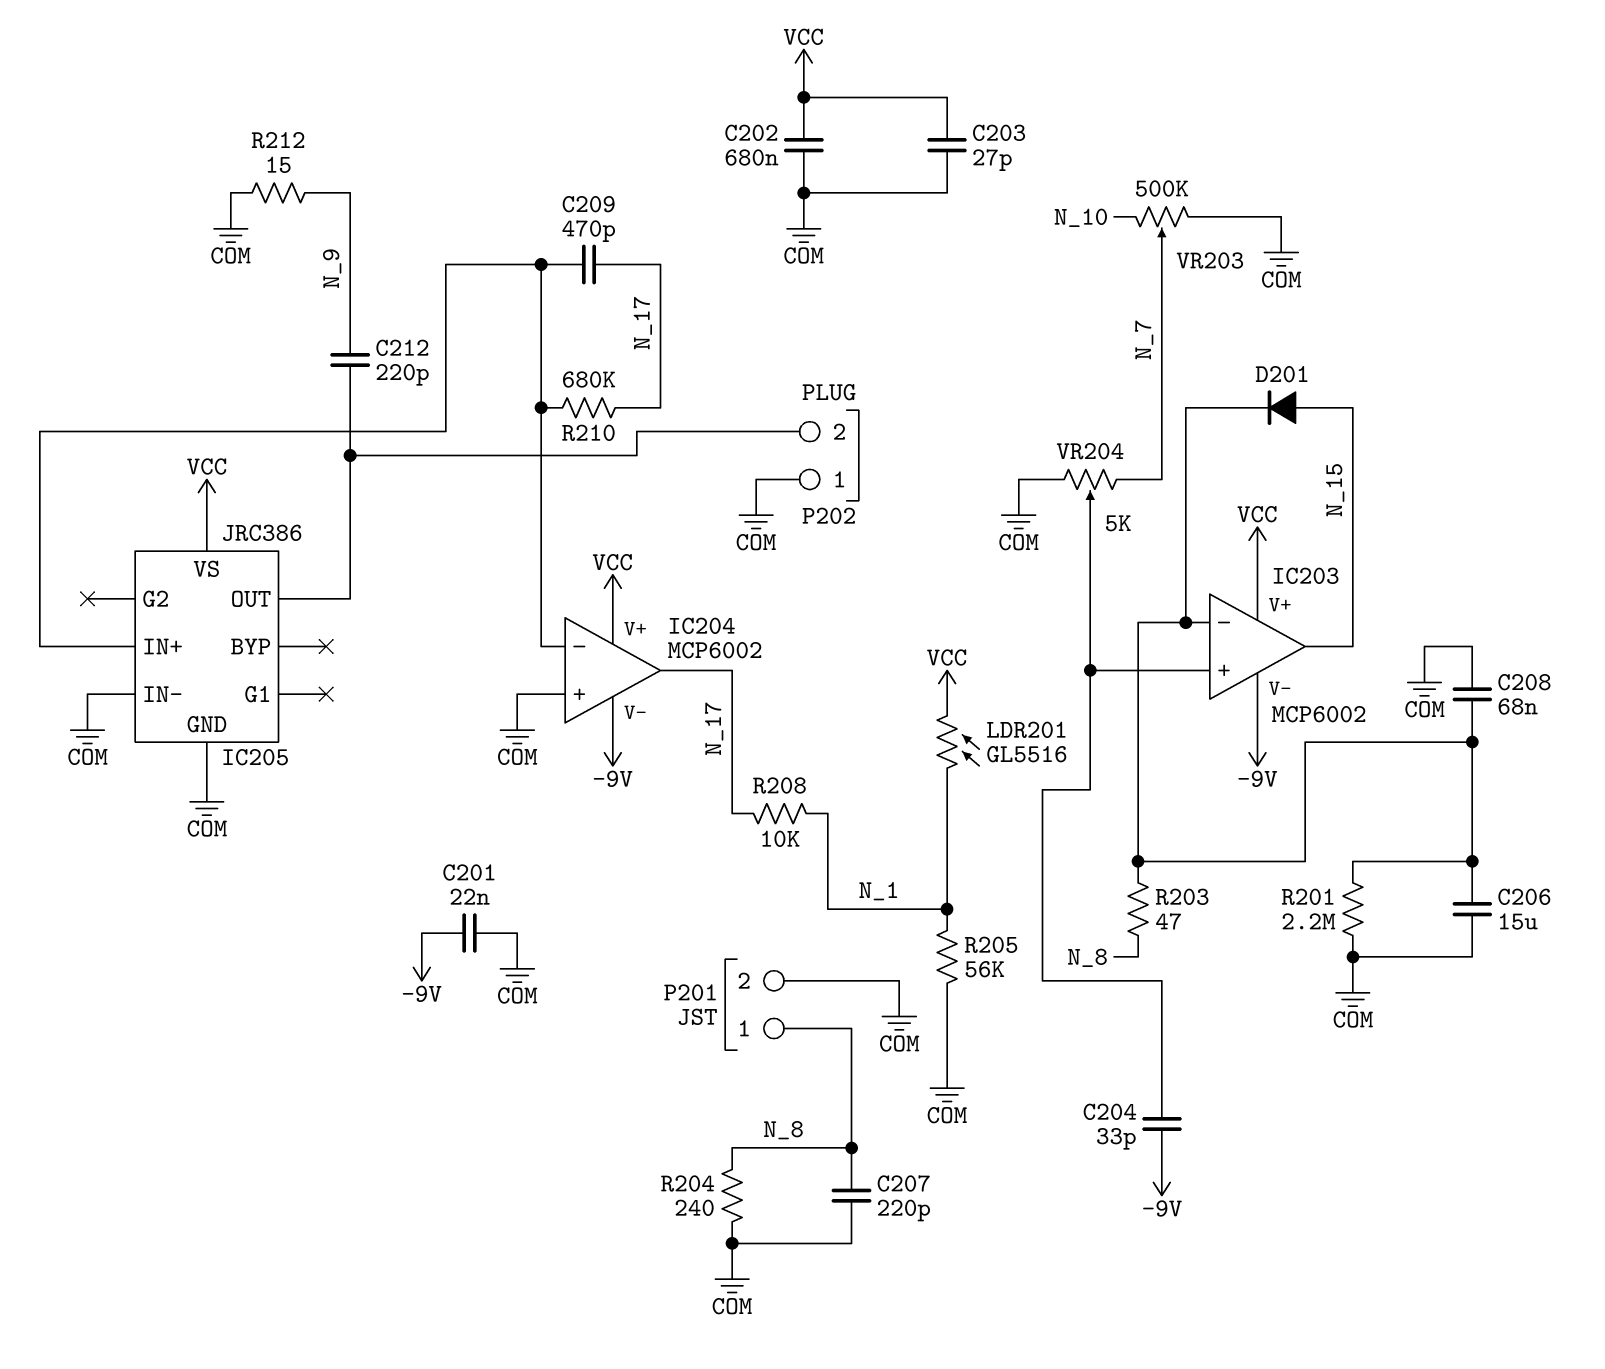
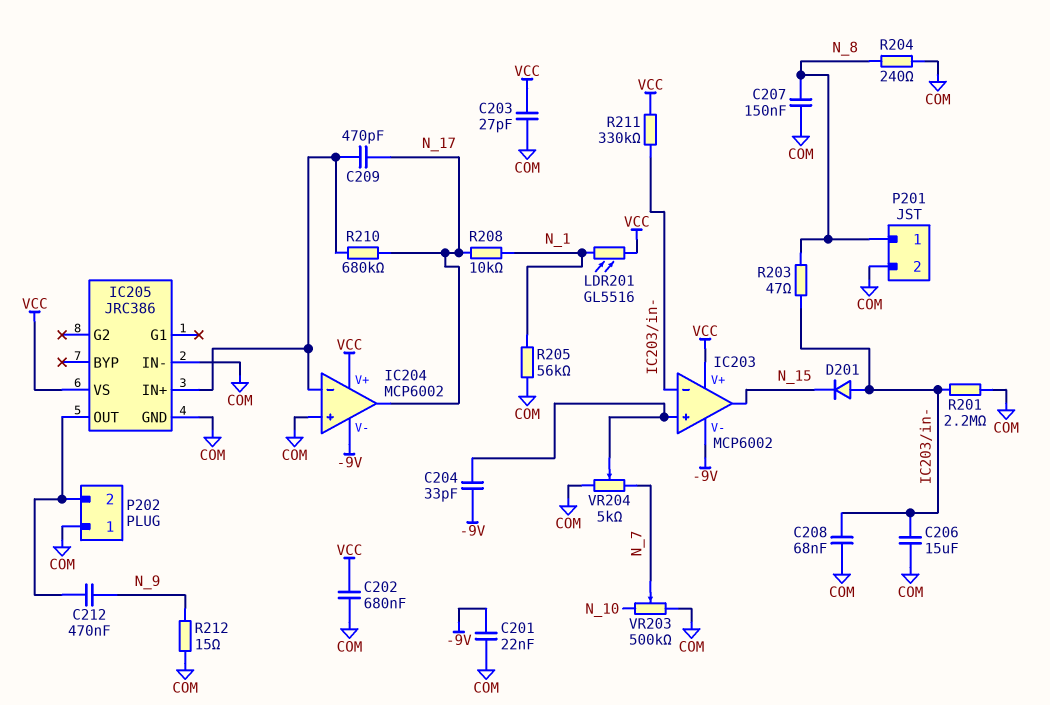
C207: 220pF (COM, N_8) -> 150nF (COM, N_8)
C212: 220pF (IC205/OUT, N_9) -> 470nF (IC205/OUT, N_9)
D201: diode (A N_15, K IC203/in-) -> diode (A IC203/in-, K N_15)
R211: none -> 330k (IC203/in-, VCC)

